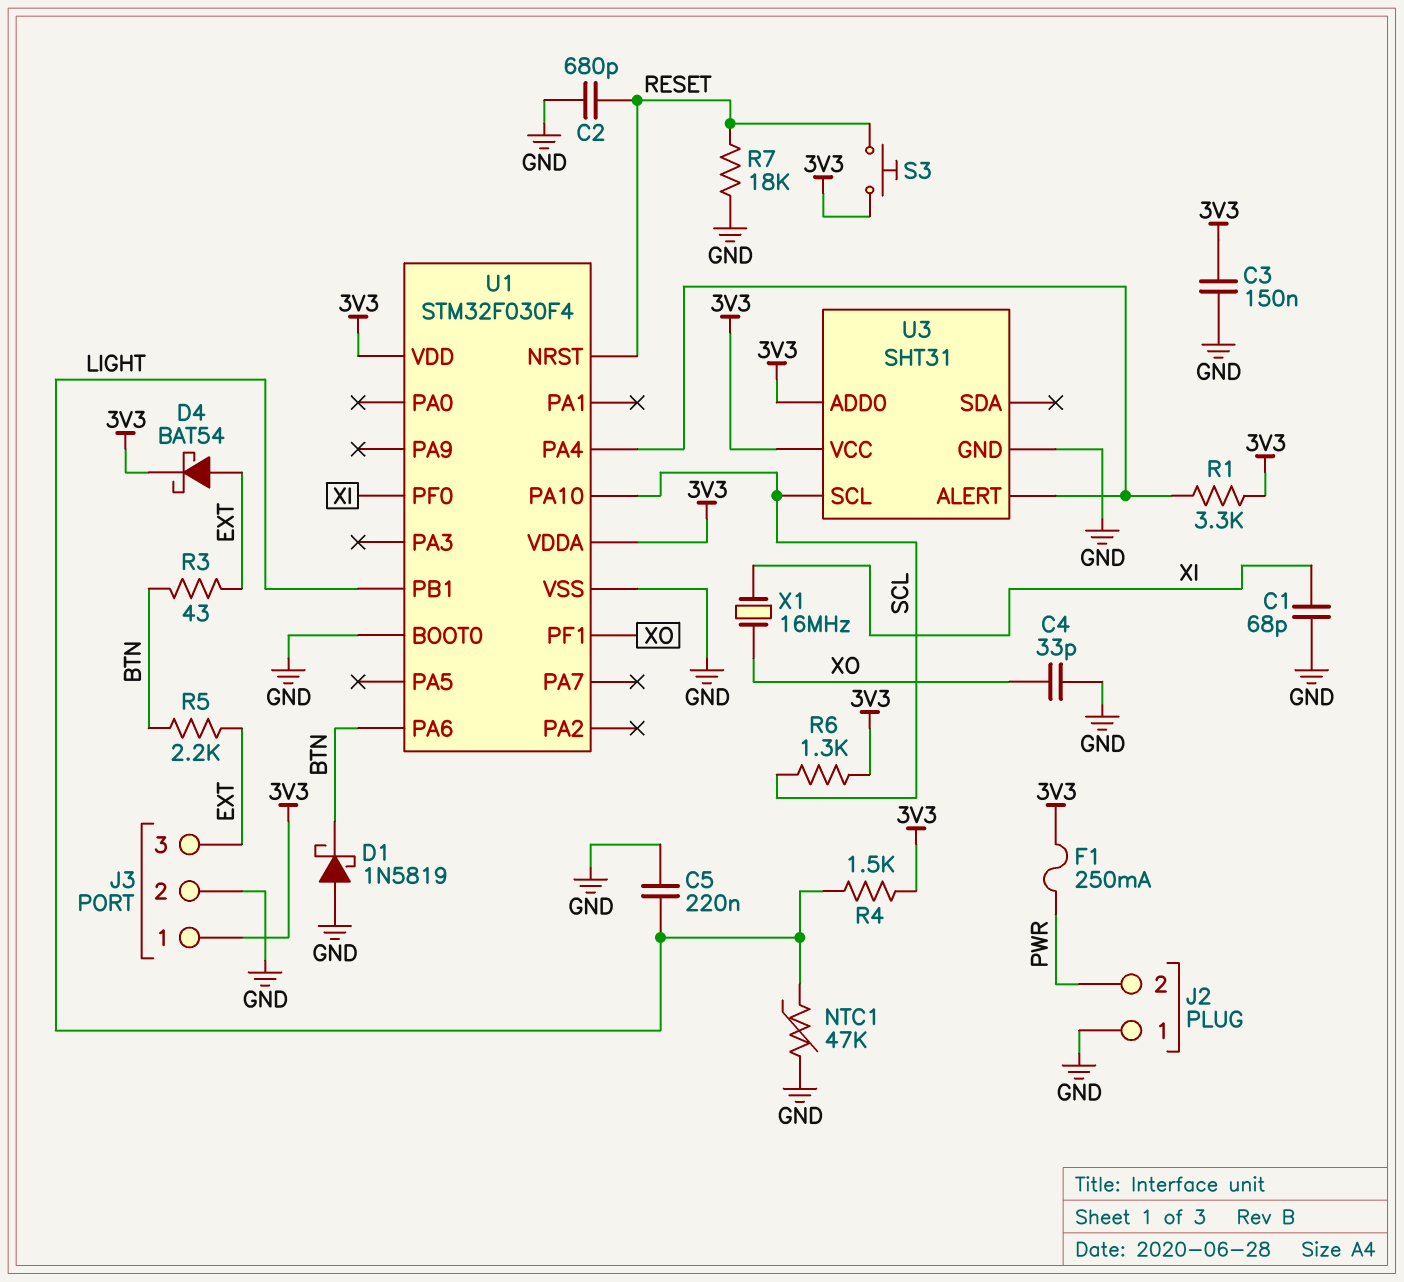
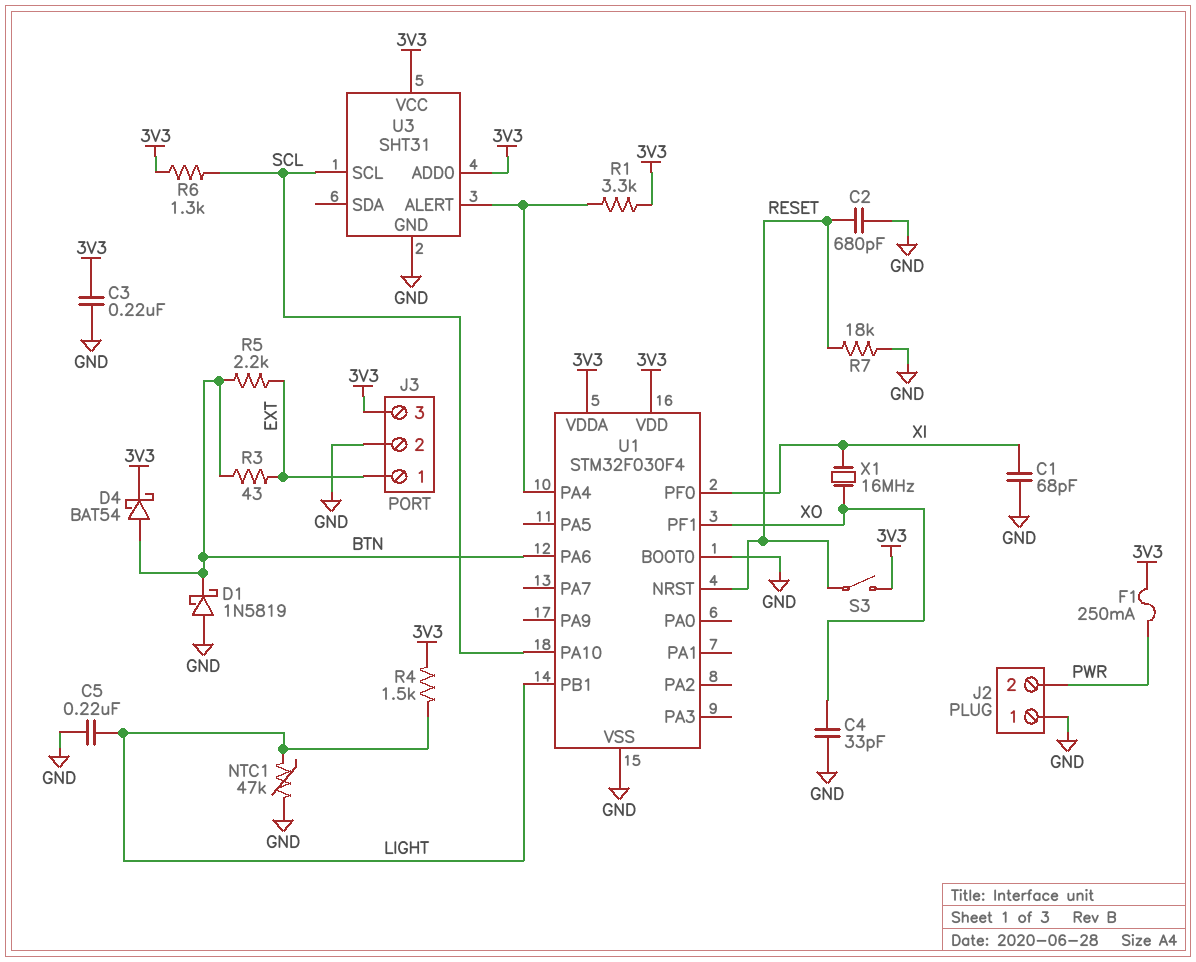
C3: 150nF (3V3, GND) -> 220nF (3V3, GND)
D4: schottky BAT54 (A EXT, K 3V3) -> schottky BAT54 (A BTN, K 3V3)
J3 pin 1: 3V3 -> EXT
J3 pin 3: EXT -> 3V3
S3: button (3V3, RESET) -> switch (3V3, RESET)

